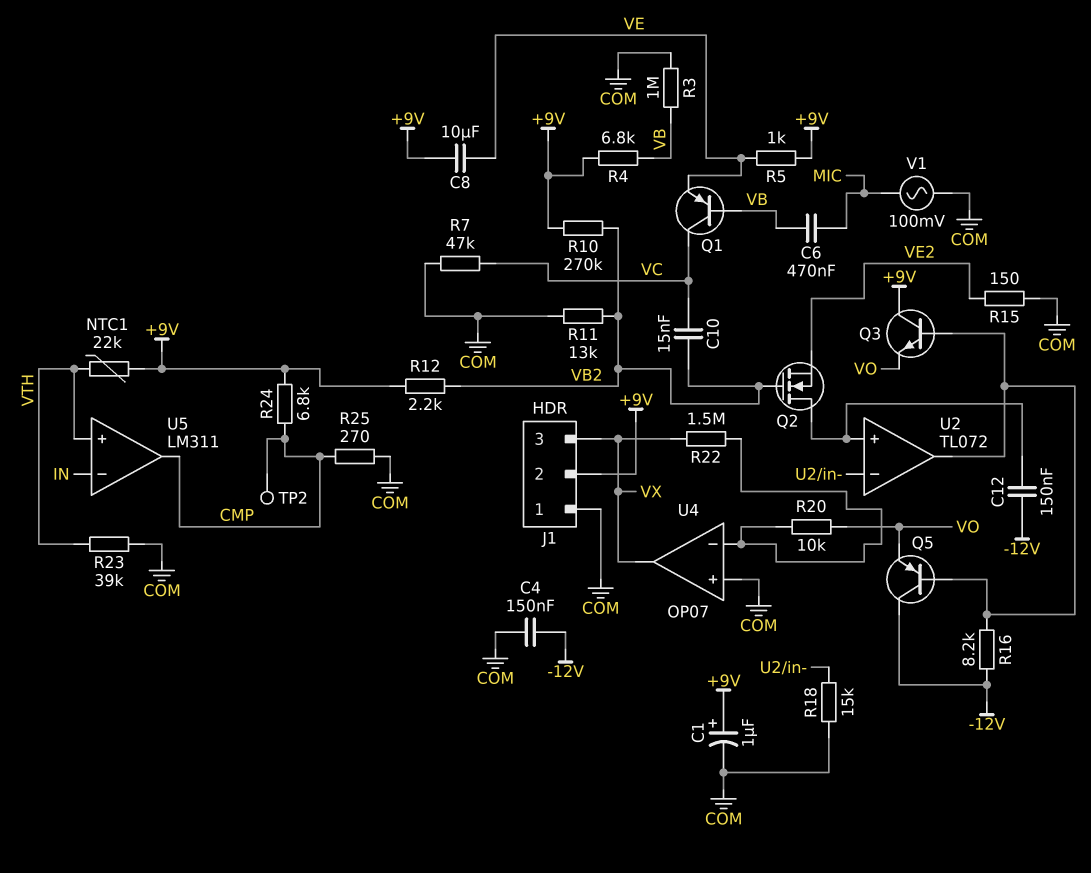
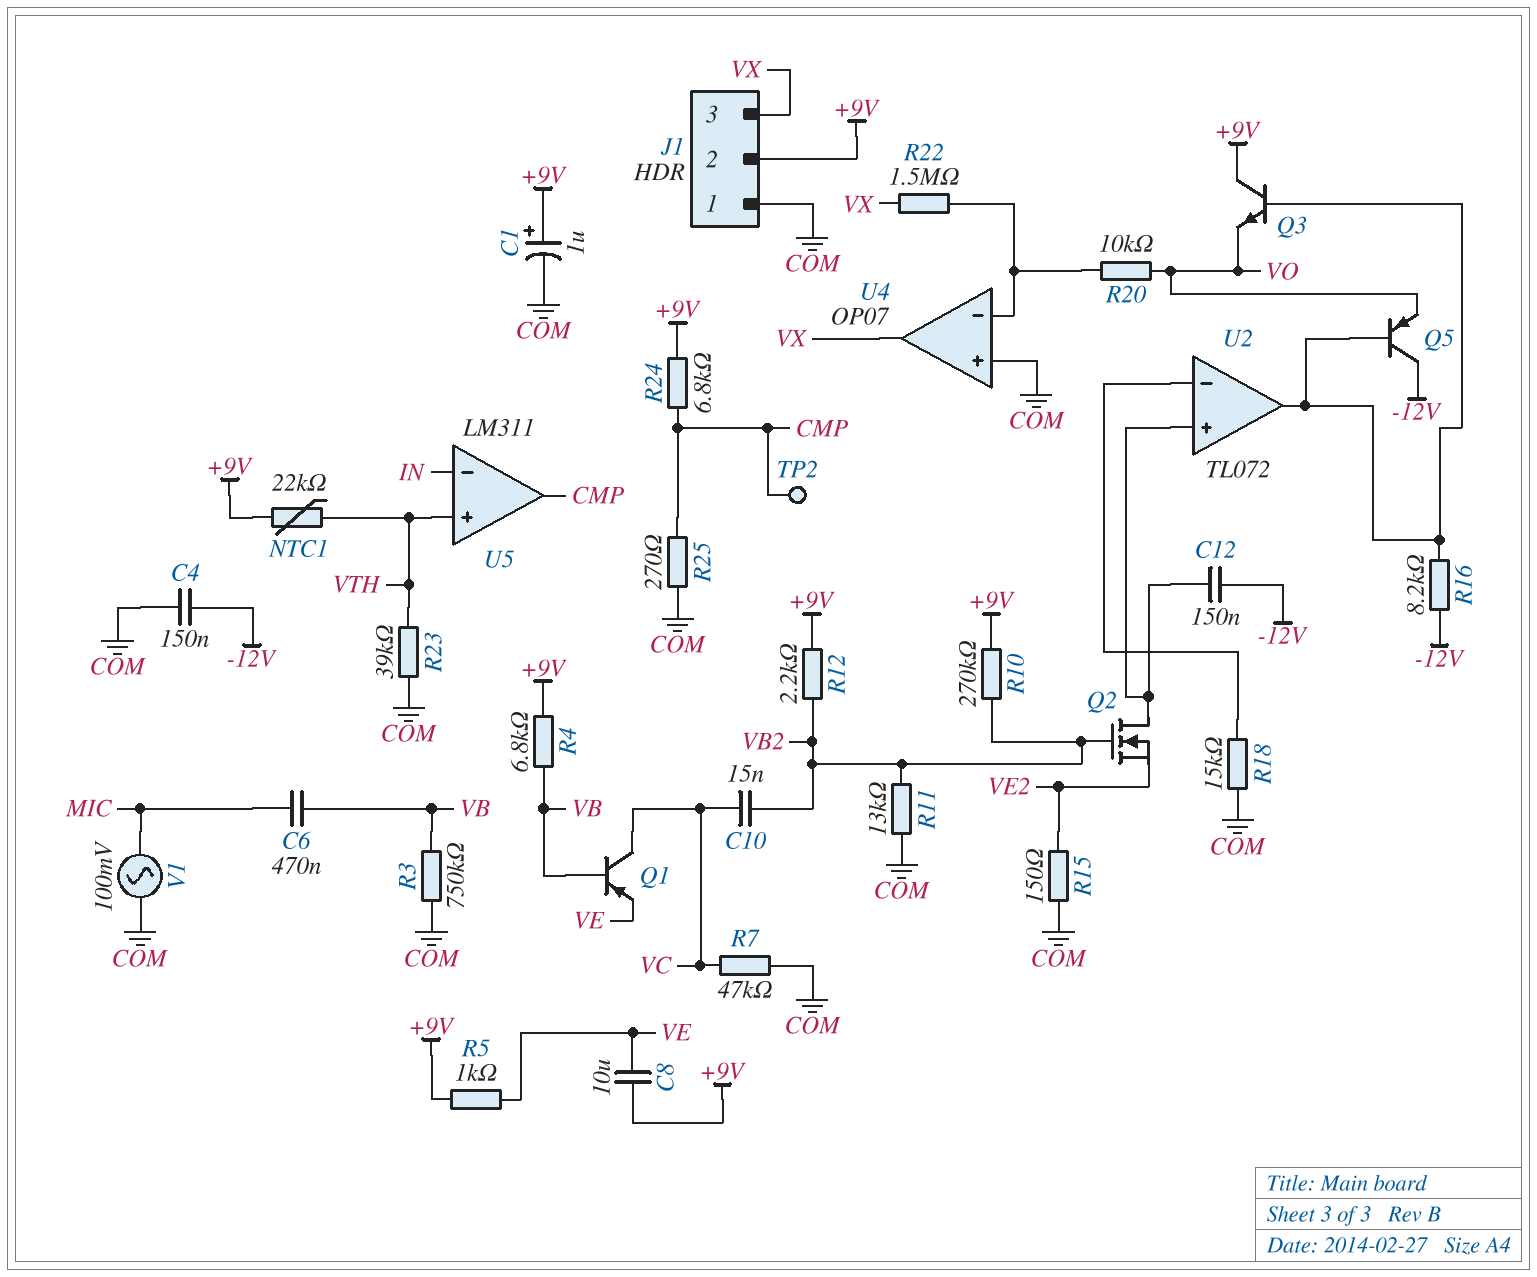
R3: 1M (COM, VB) -> 750k (COM, VB)

